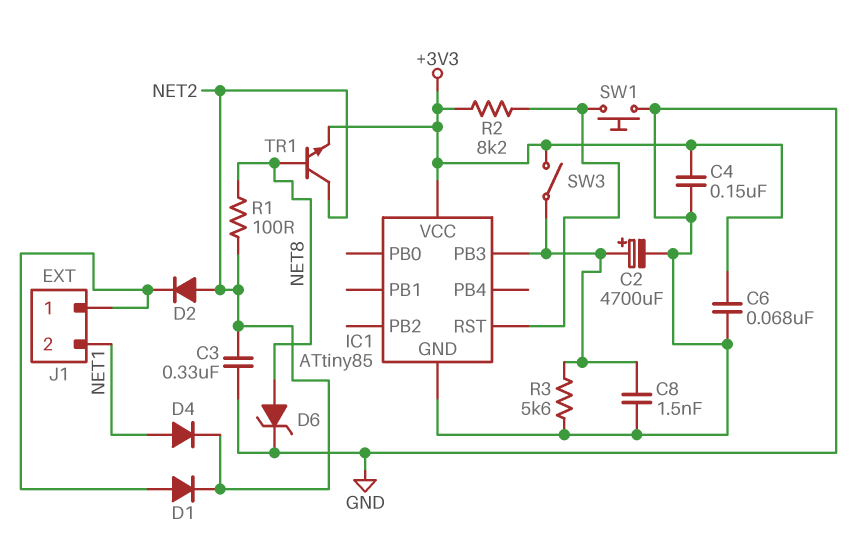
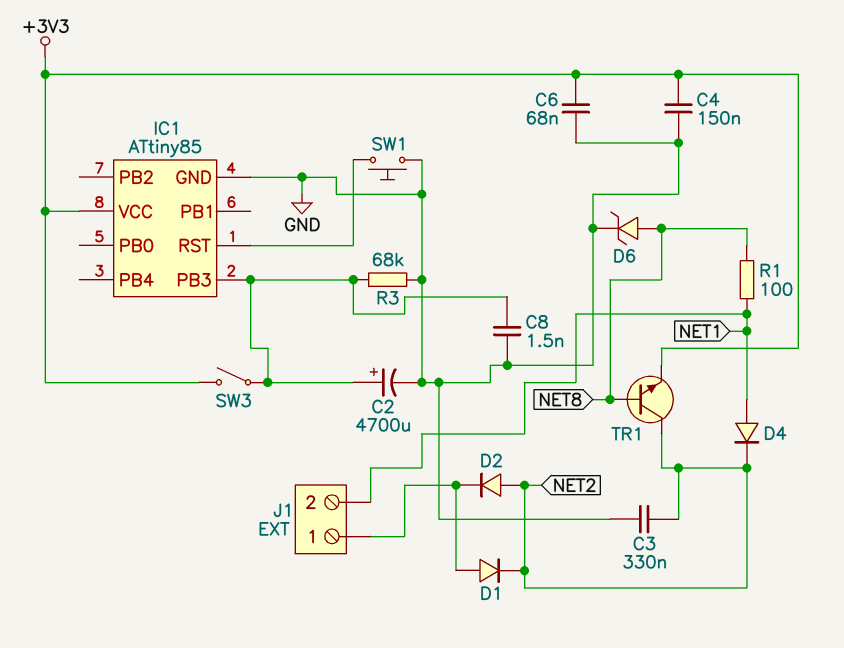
R1: 100 (NET2, NET8) -> 100 (NET1, NET8)
R2: 8.2k (+3V3, IC1/RST) -> none
R3: 5.6k (GND, IC1/PB3) -> 68k (GND, IC1/PB3)

